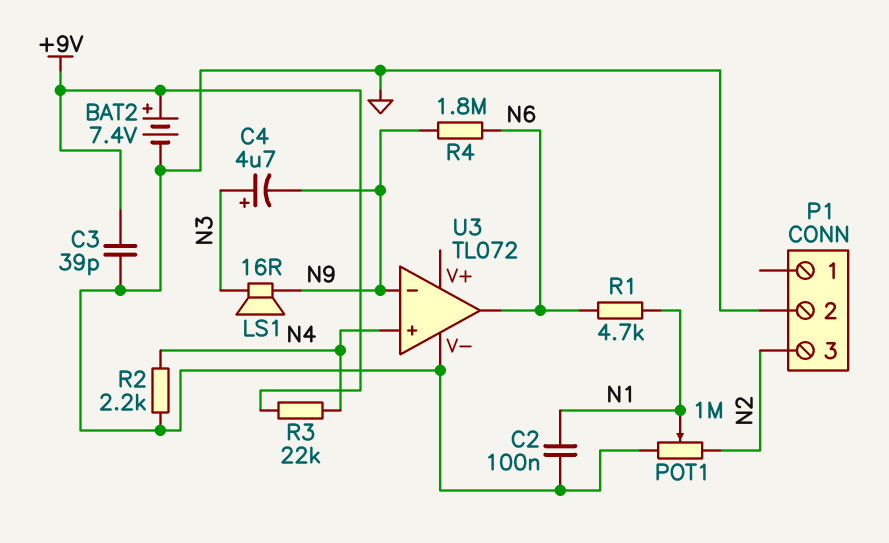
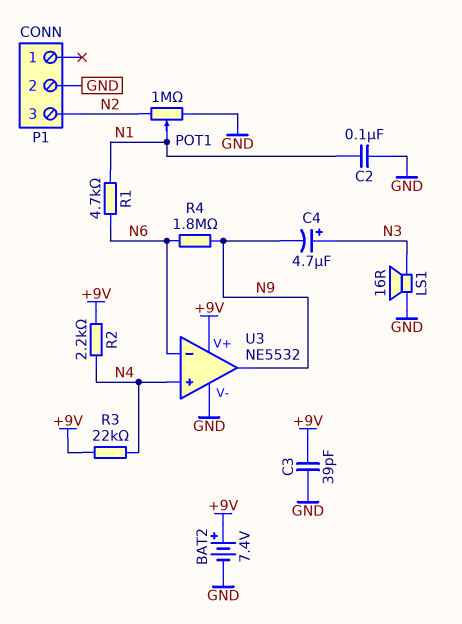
LS1: speaker 16R (N3, N9) -> speaker 16R (GND, N3)
R2: 2.2k (GND, N4) -> 2.2k (+9V, N4)
U3: TL072 -> NE5532
U3 pin V+: none -> +9V
U3 pin in-: N9 -> N6
U3 pin out: N6 -> N9

